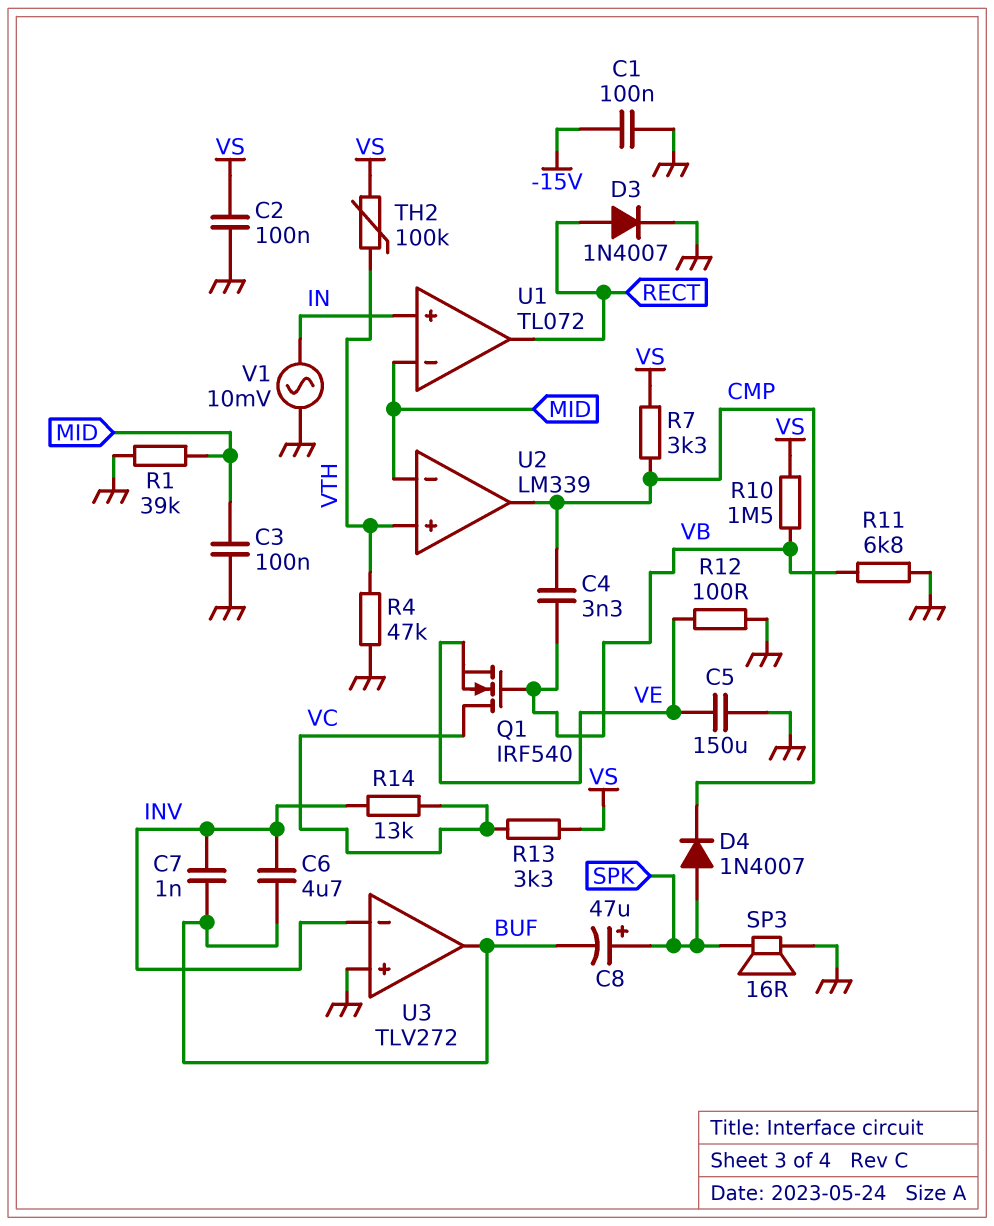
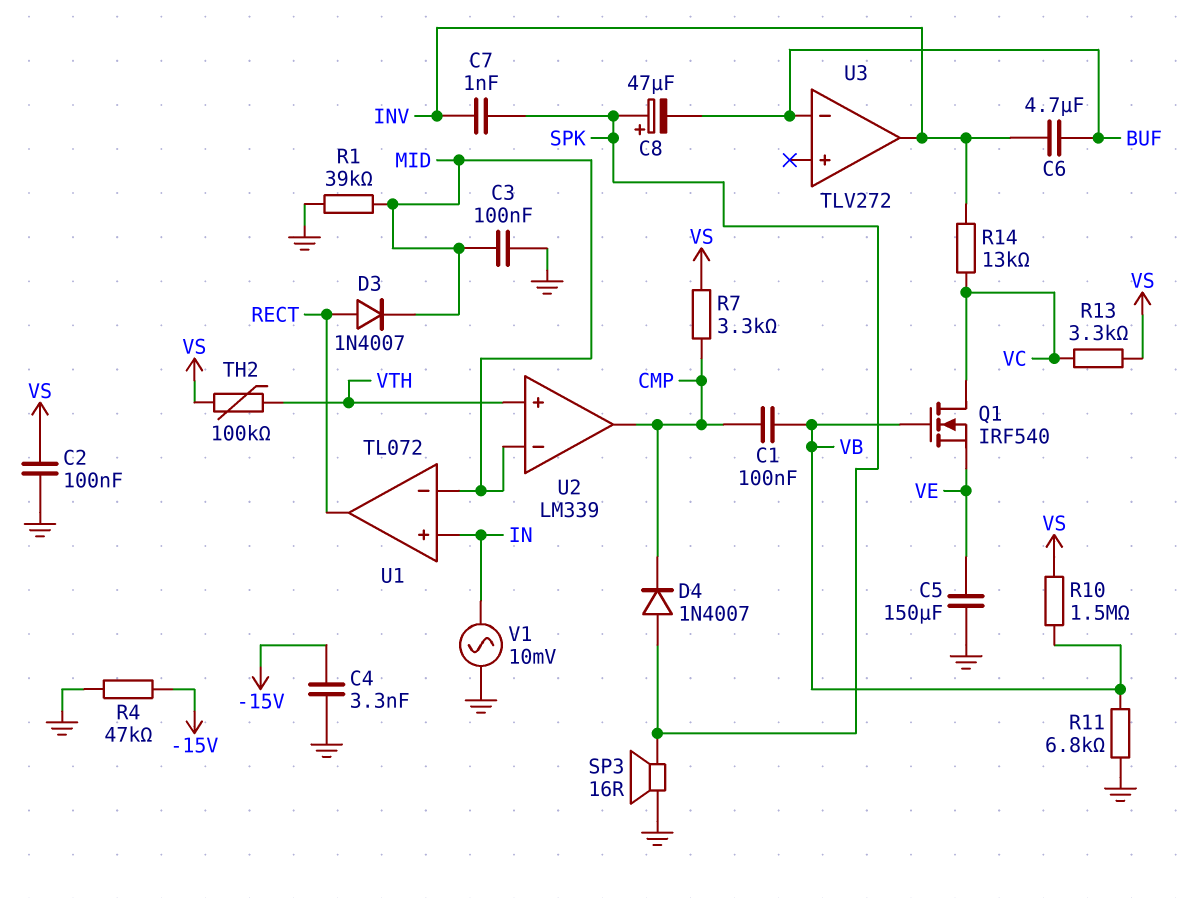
C1: 100nF (-15V, GND) -> 100nF (CMP, VB)
C4: 3.3nF (CMP, VB) -> 3.3nF (-15V, GND)
C7: 1nF (BUF, INV) -> 1nF (INV, SPK)
D3: diode 1N4007 (A RECT, K GND) -> diode 1N4007 (A RECT, K MID)
R4: 47k (GND, VTH) -> 47k (-15V, GND)
R12: 100 (GND, VE) -> none
U3 pin in+: GND -> none
U3 pin in-: INV -> BUF
U3 pin out: BUF -> INV

